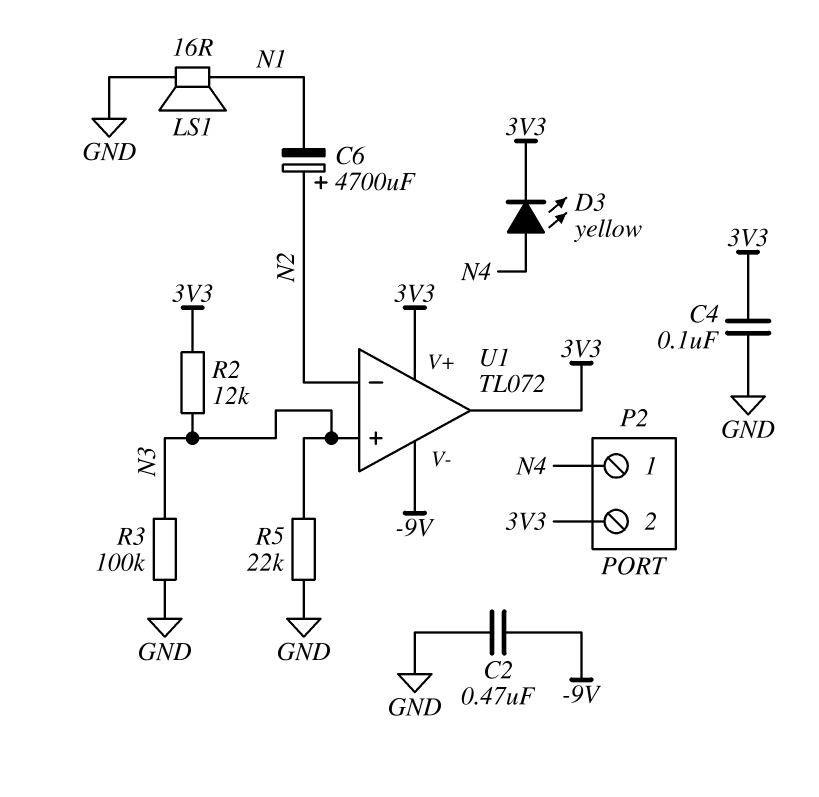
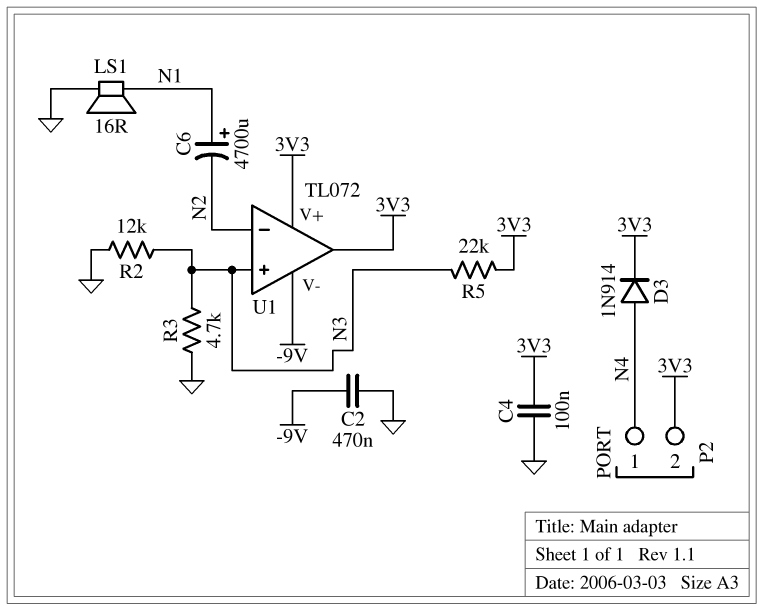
C6: 4700uF (plus N2, minus N1) -> 4700uF (plus N1, minus N2)
D3: LED yellow (A N4, K 3V3) -> diode 1N914 (A N4, K 3V3)
R2: 12k (3V3, N3) -> 12k (GND, N3)
R3: 100k (GND, N3) -> 4.7k (GND, N3)
R5: 22k (GND, N3) -> 22k (3V3, N3)

